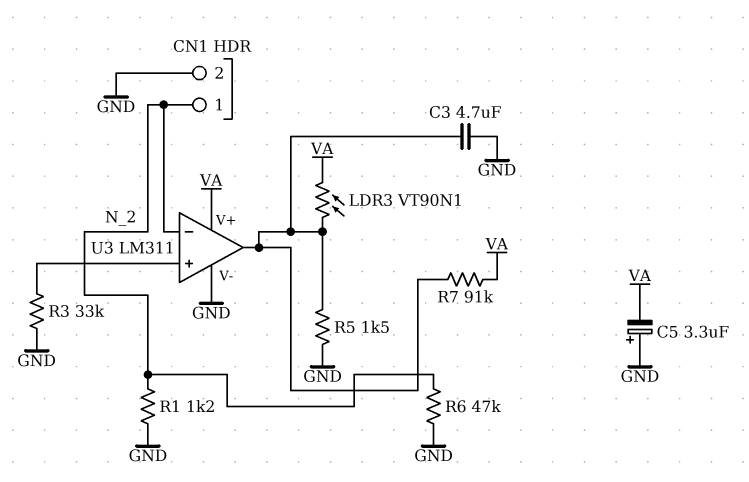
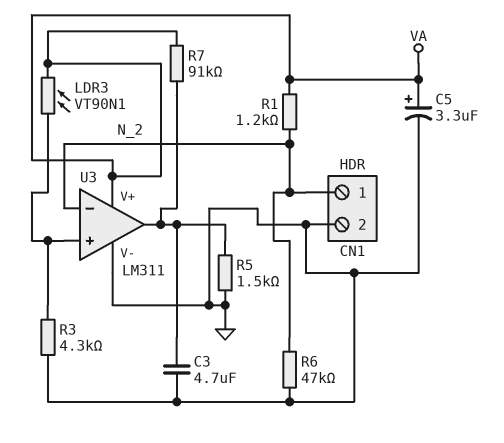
C5: 3.3uF (plus GND, minus VA) -> 3.3uF (plus VA, minus GND)
LDR3: VT90N1 (U3/out, VA) -> VT90N1 (U3/in+, VA)
R1: 1.2k (GND, N_2) -> 1.2k (N_2, VA)
R3: 33k (GND, U3/in+) -> 4.3k (GND, U3/in+)

